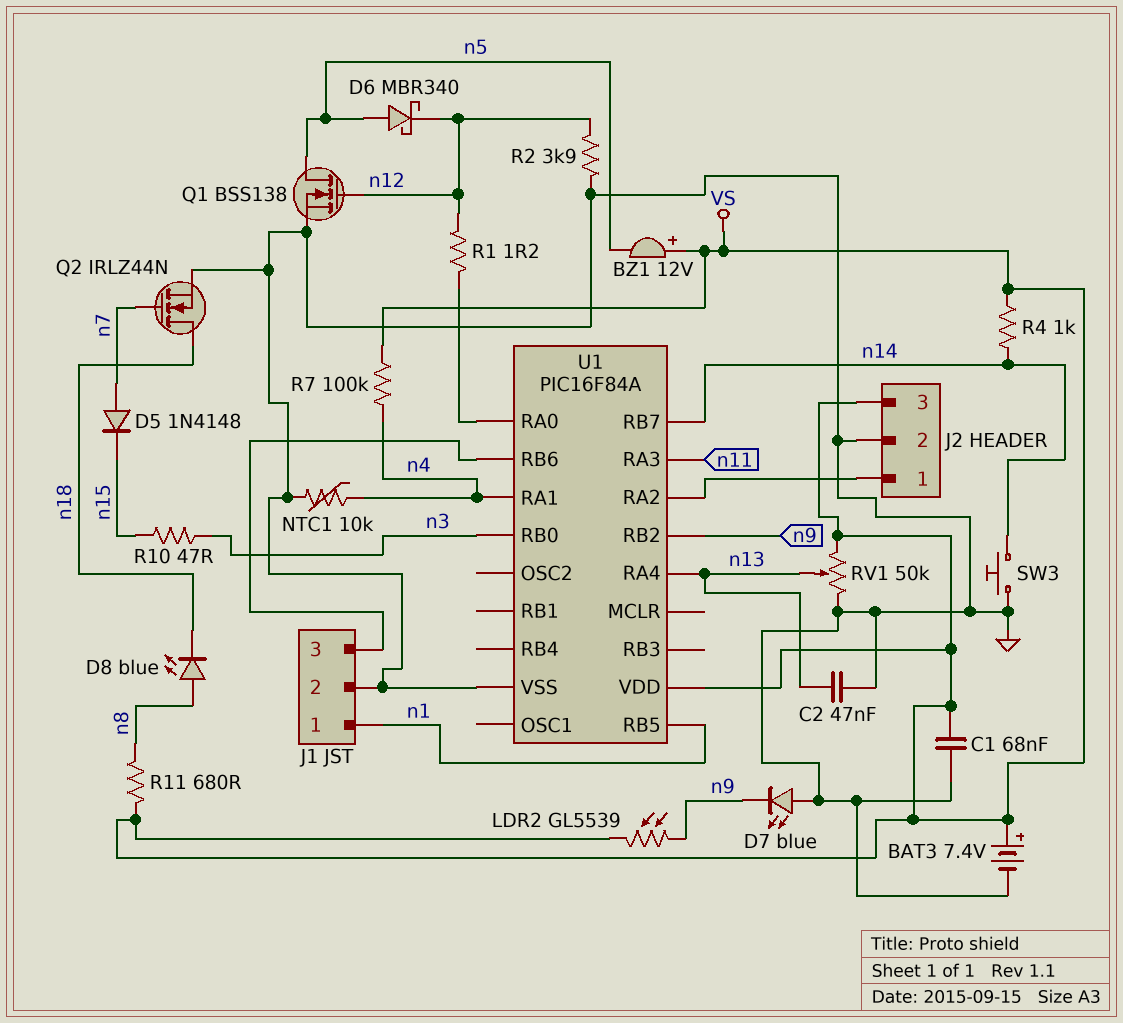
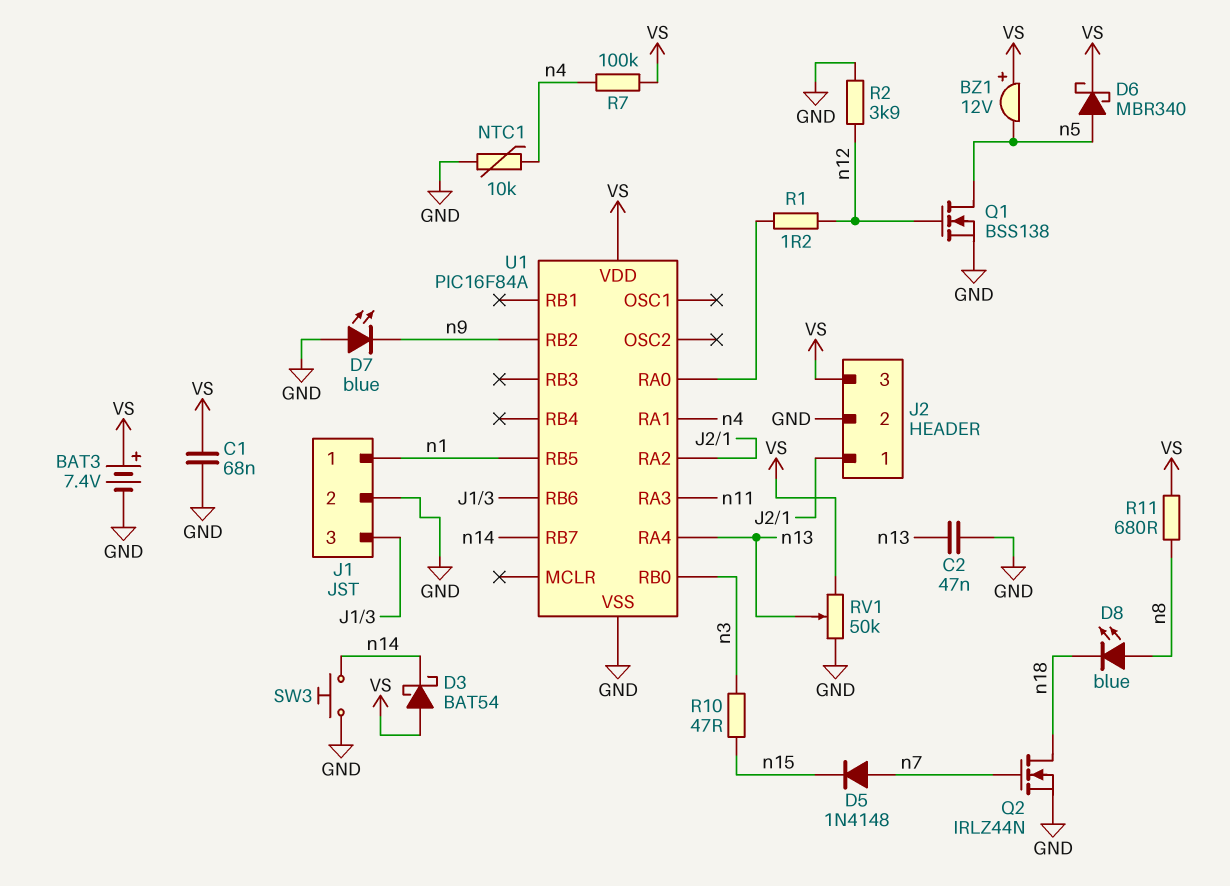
D3: none -> schottky BAT54 (A VS, K n14)
D6: schottky MBR340 (A n5, K n12) -> schottky MBR340 (A n5, K VS)
LDR2: GL5539 (VS, n9) -> none
R4: 1k (VS, n14) -> none

